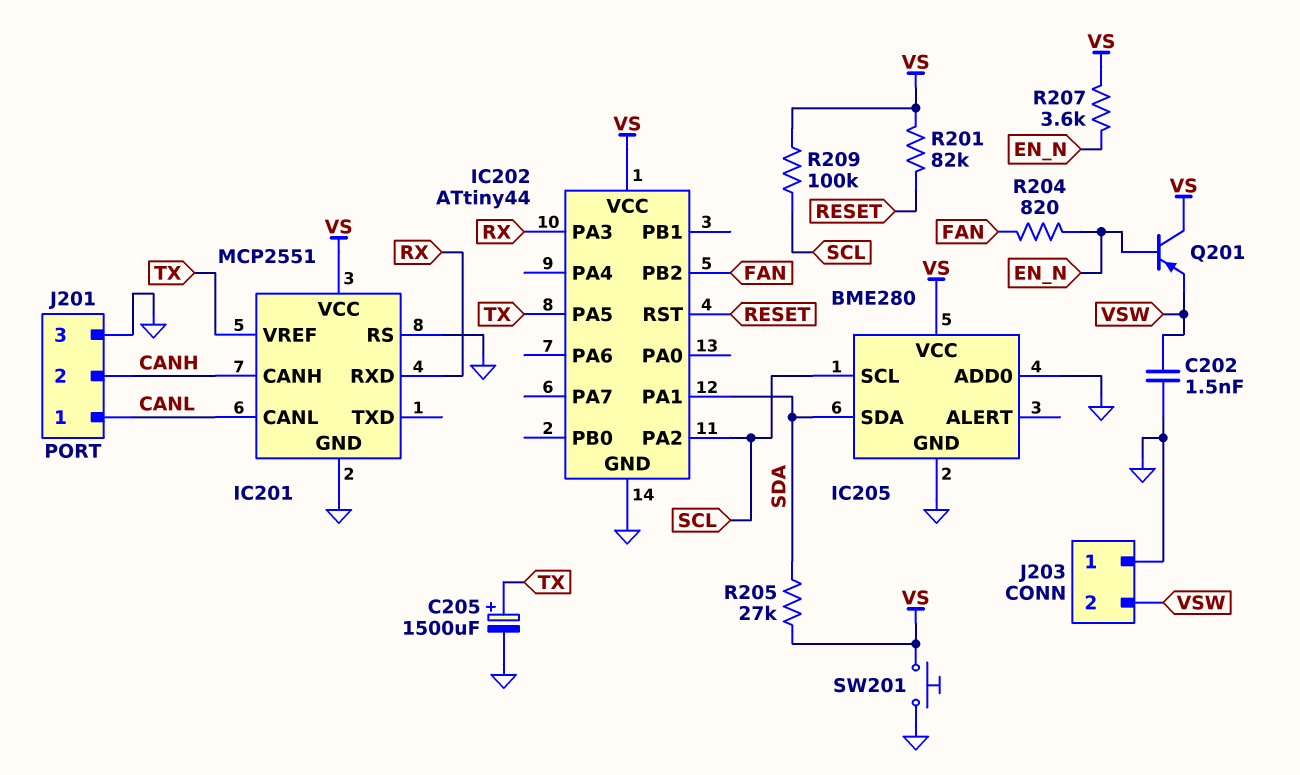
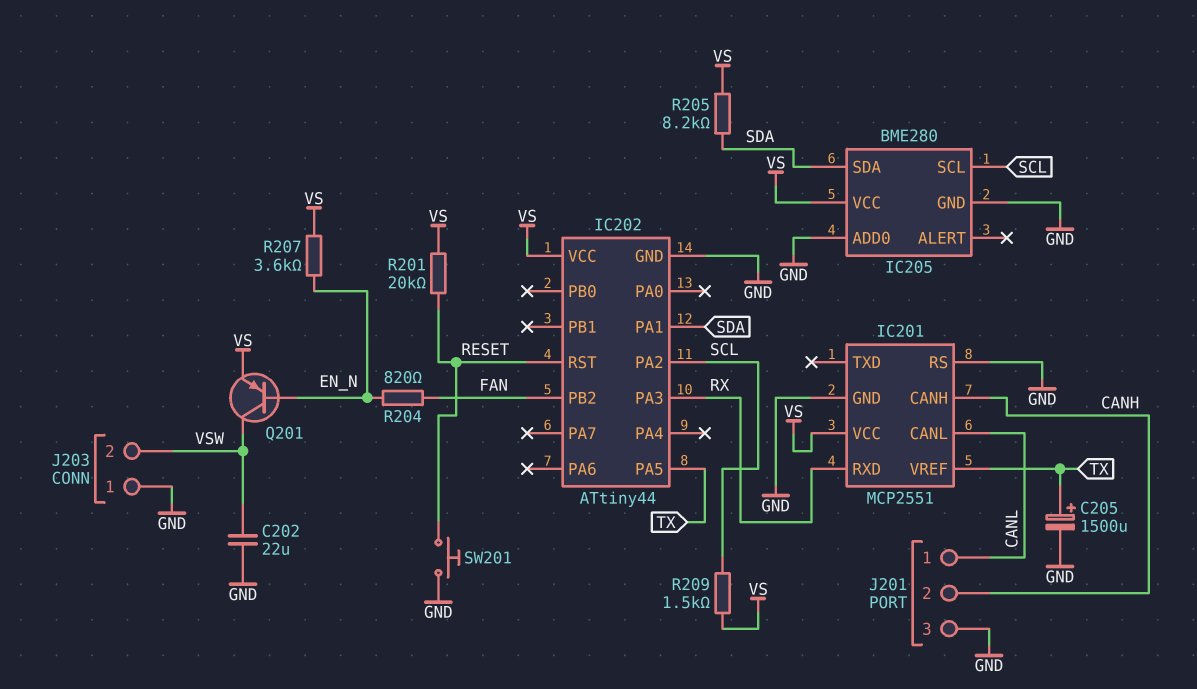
C202: 1.5nF (GND, VSW) -> 22uF (GND, VSW)
Q201: PNP (B EN_N, C VS, E VSW) -> PNP (B EN_N, C VSW, E VS)
R201: 82k (RESET, VS) -> 20k (RESET, VS)
R205: 27k (SDA, VS) -> 8.2k (SDA, VS)
R209: 100k (SCL, VS) -> 1.5k (SCL, VS)
SW201: button (GND, VS) -> button (GND, RESET)

